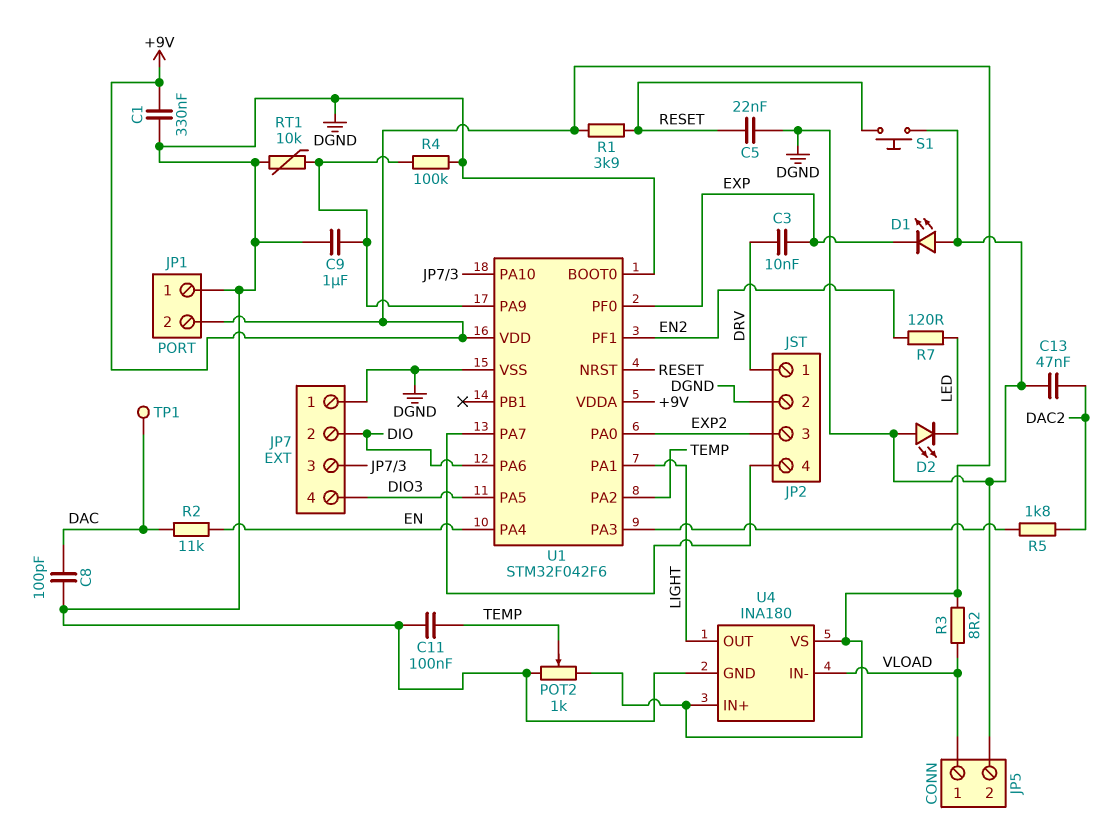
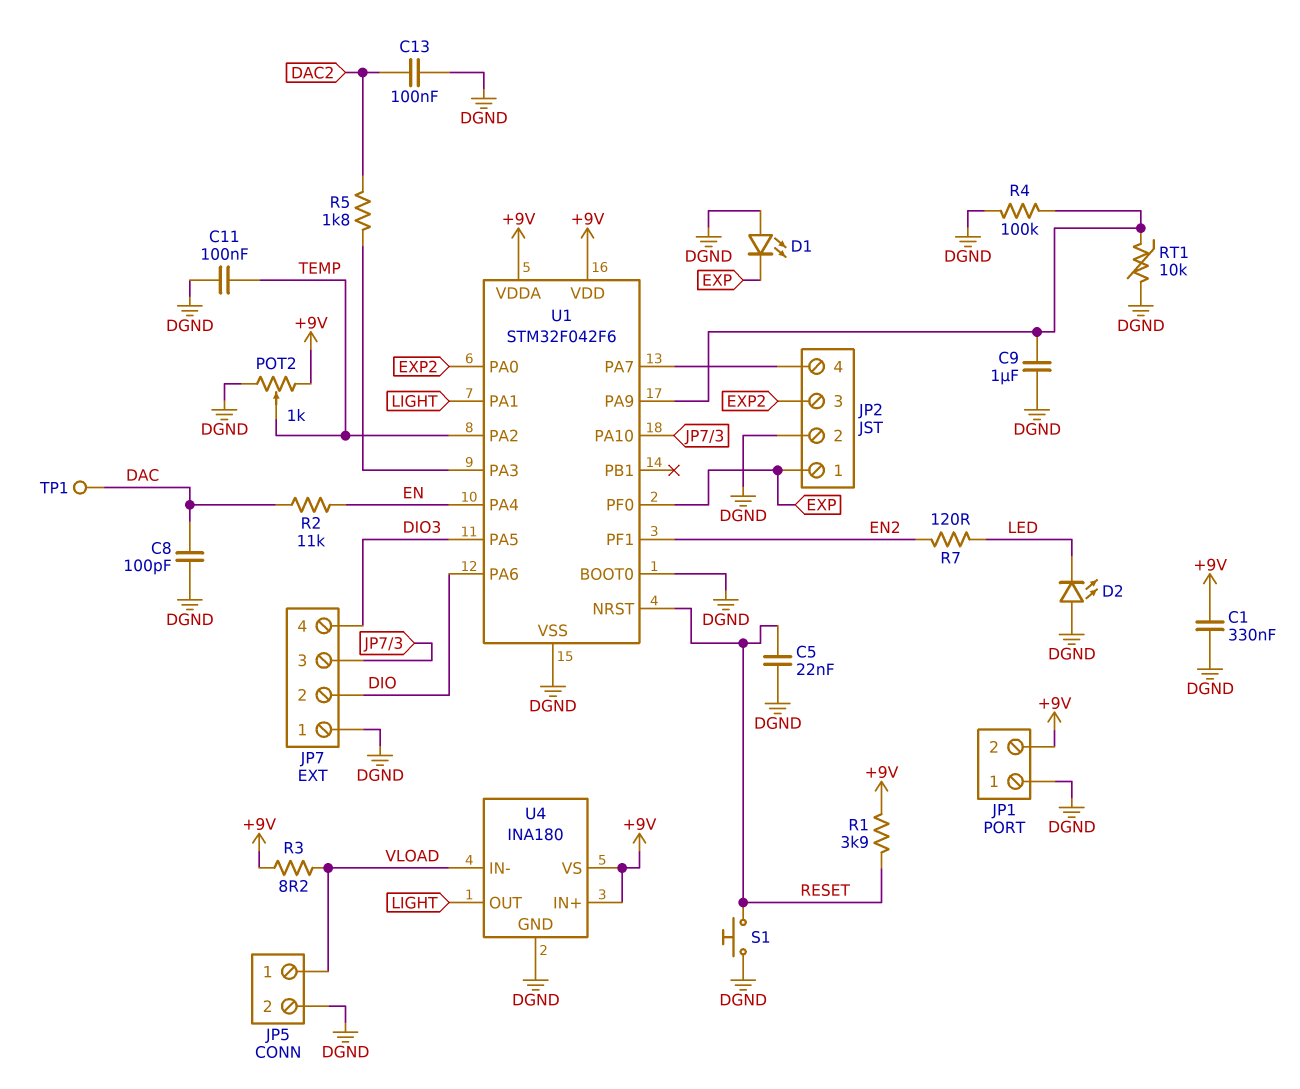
C3: 10nF (DRV, EXP) -> none
C13: 47nF (DAC2, DGND) -> 100nF (DAC2, DGND)
JP2 pin 1: DRV -> EXP

